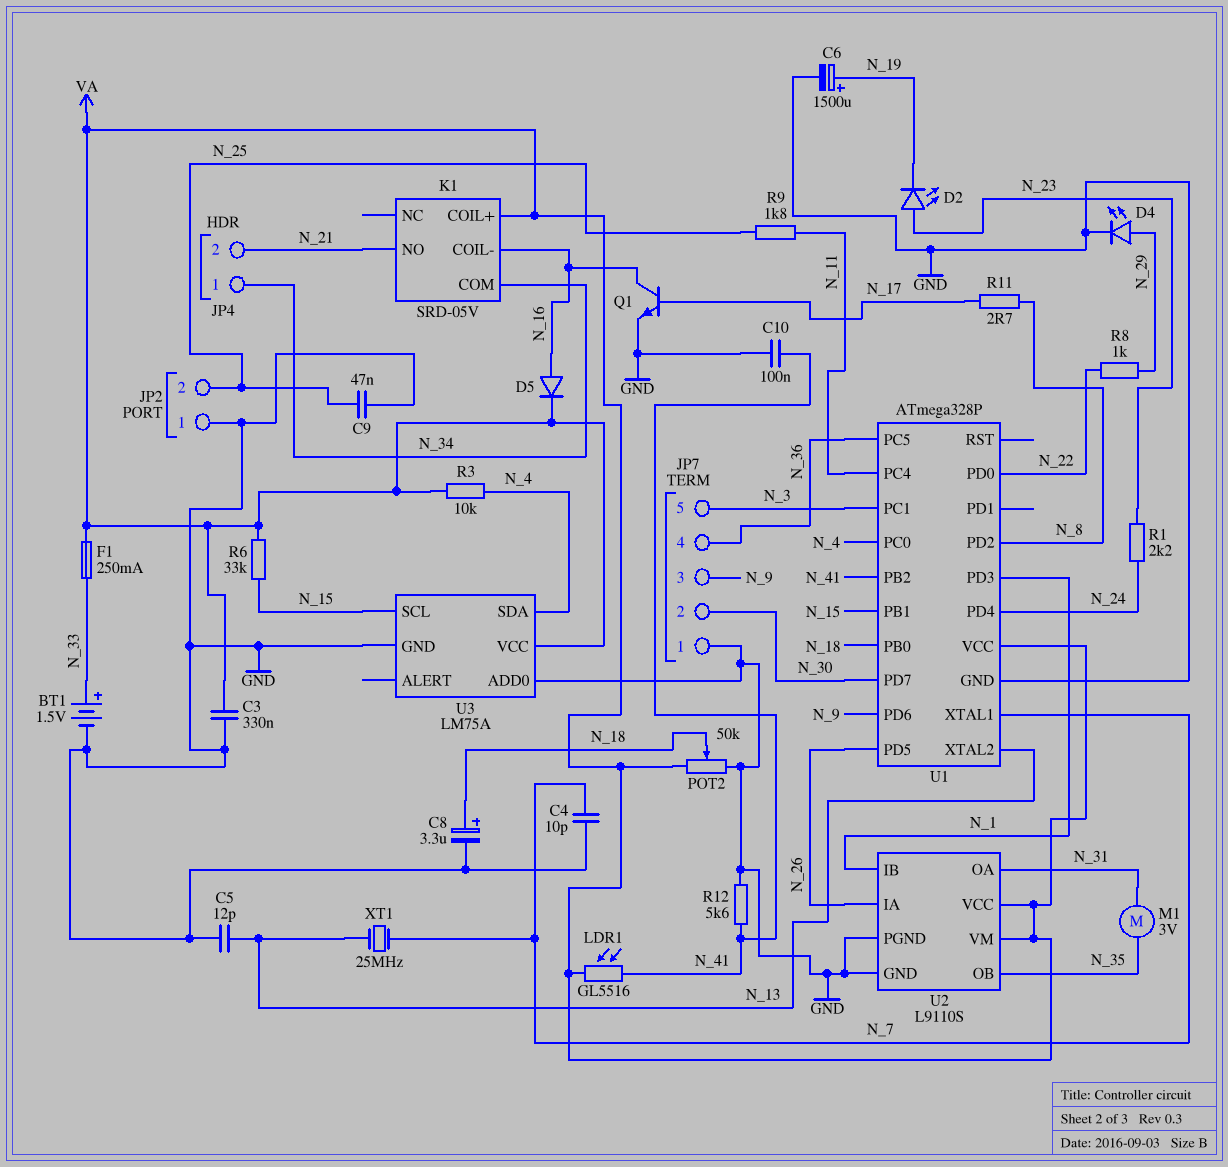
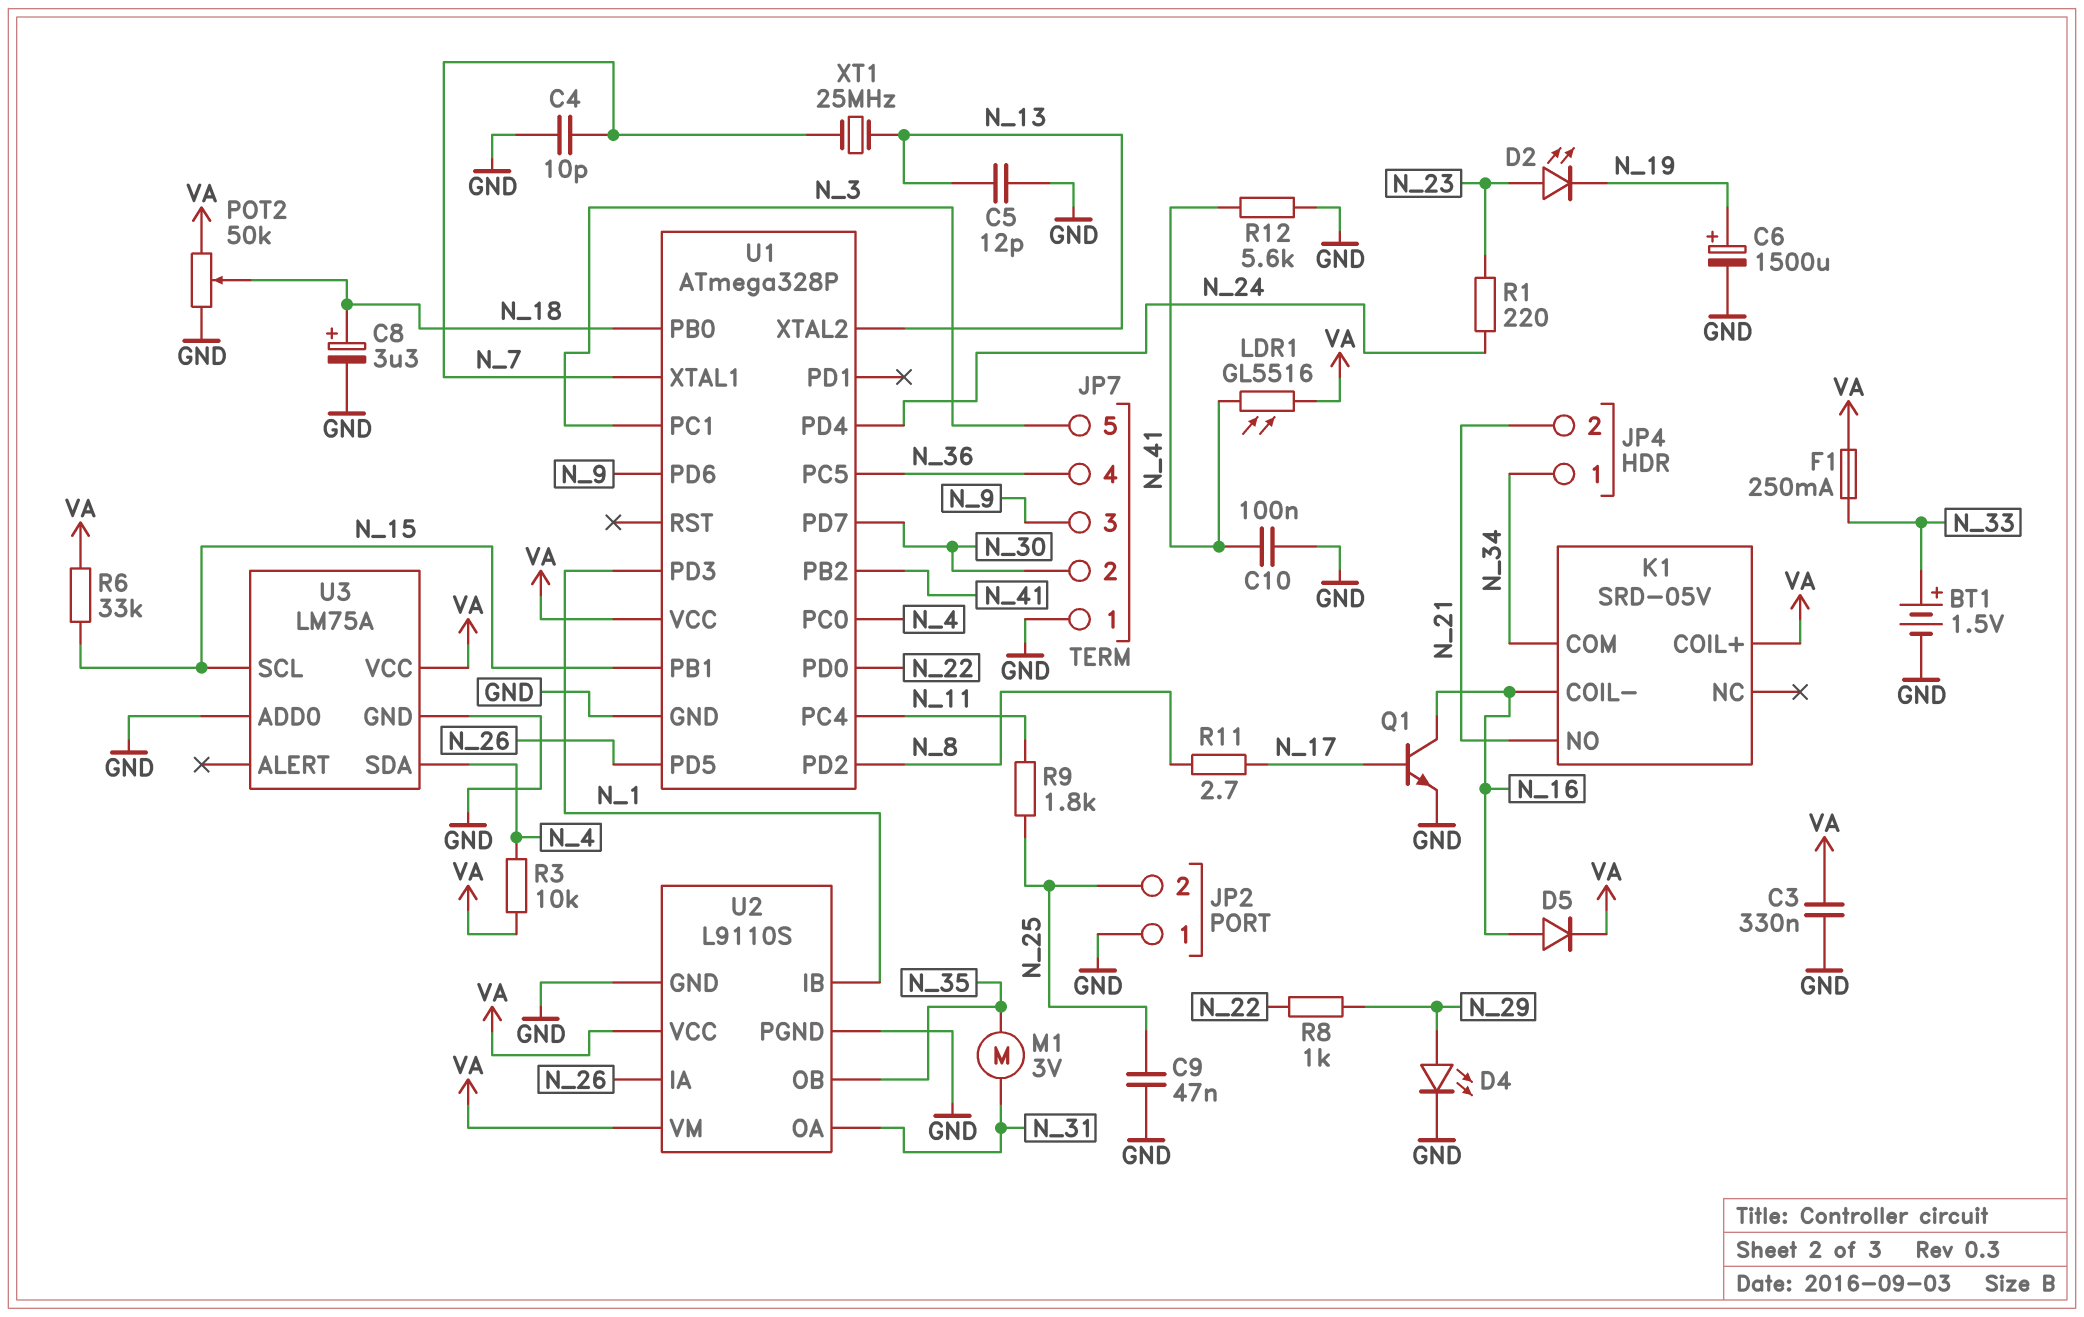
R1: 2.2k (N_23, N_24) -> 220 (N_23, N_24)

